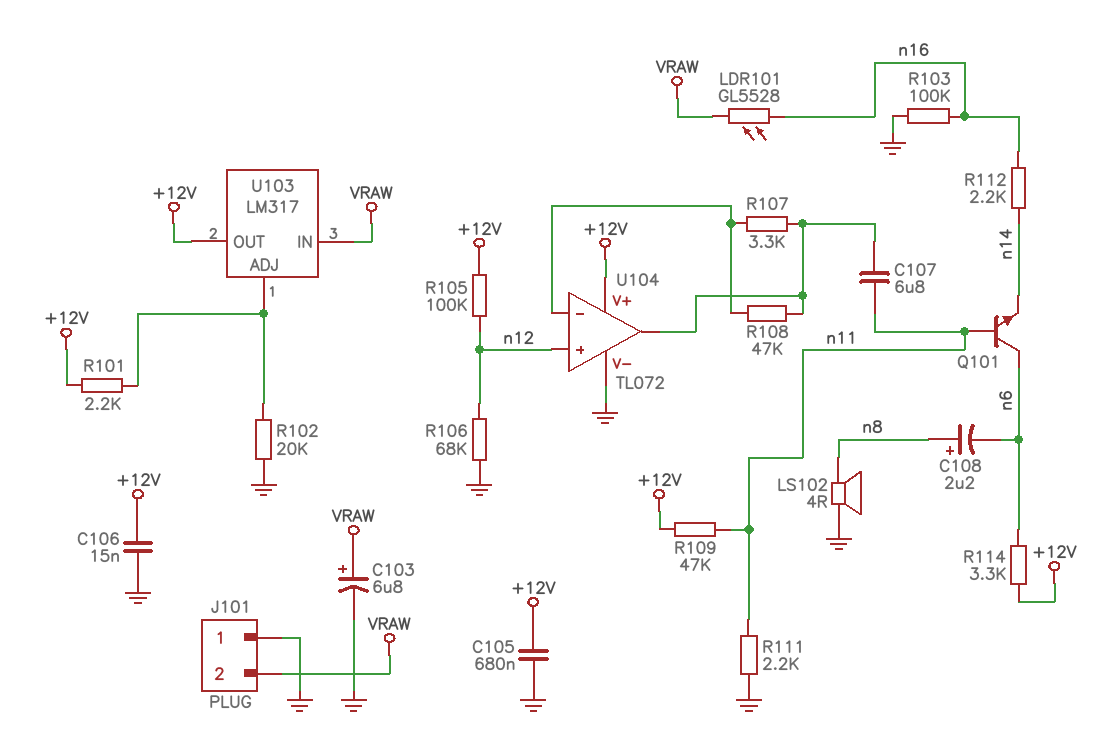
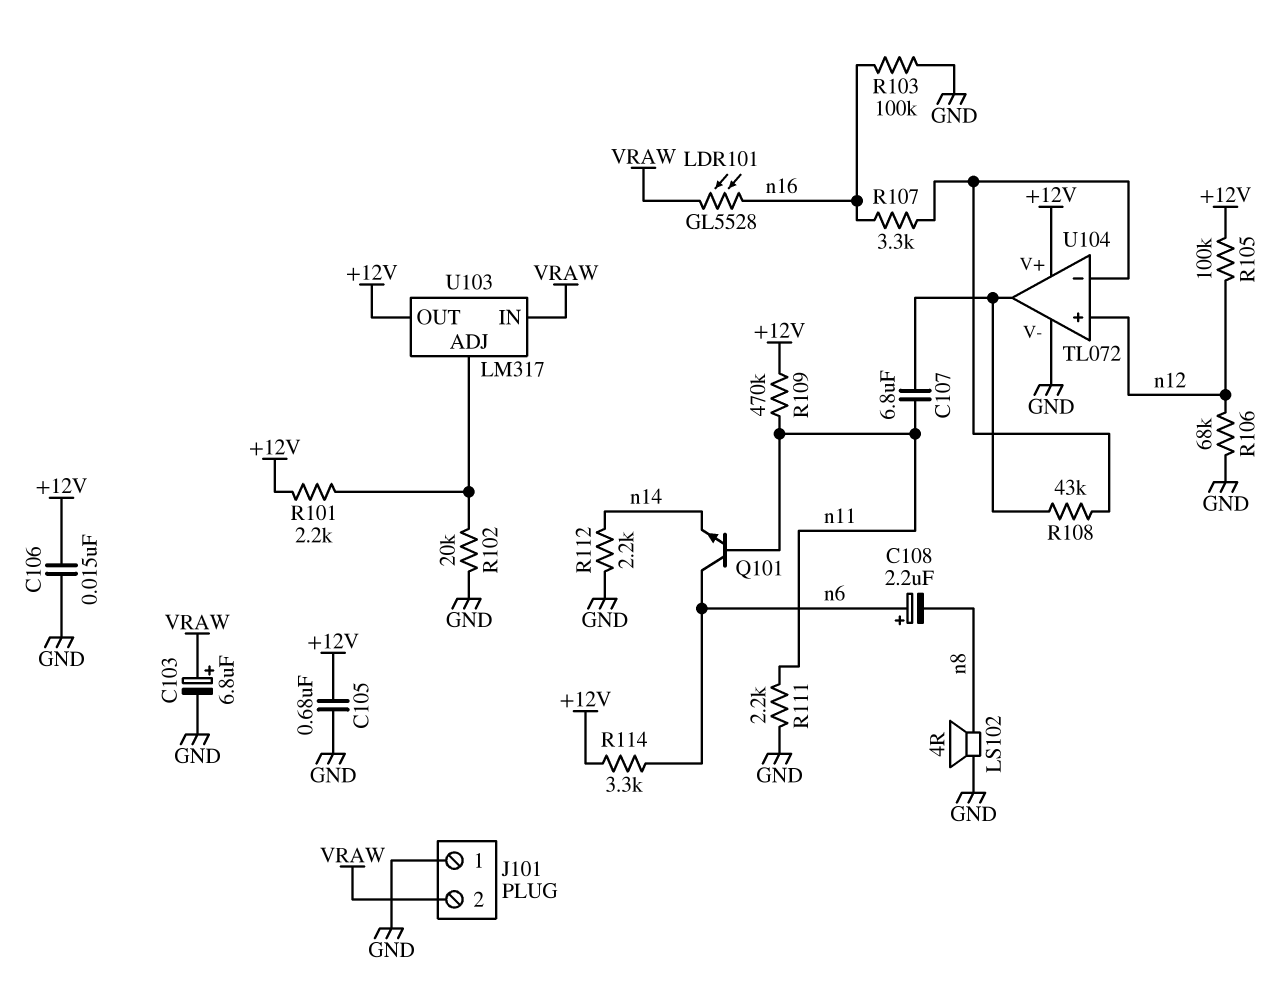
C108: 2.2uF (plus n8, minus n6) -> 2.2uF (plus n6, minus n8)
R107: 3.3k (U104/in-, U104/out) -> 3.3k (U104/in-, n16)
R108: 47k (U104/in-, U104/out) -> 43k (U104/in-, U104/out)
R109: 47k (+12V, n11) -> 470k (+12V, n11)
R112: 2.2k (n14, n16) -> 2.2k (GND, n14)

